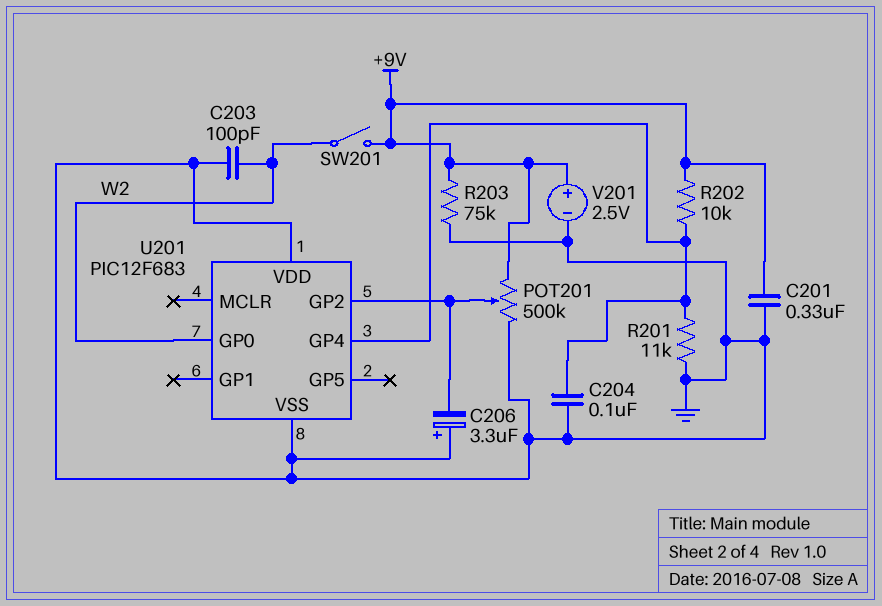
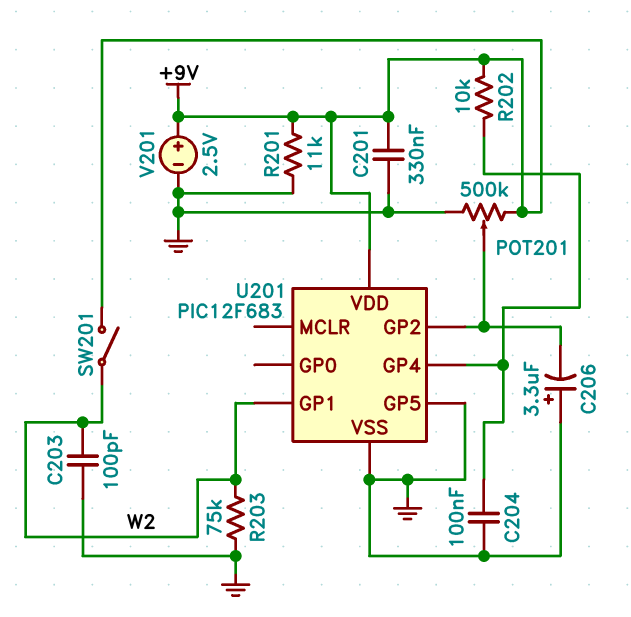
R201: 11k (GND, U201/GP4) -> 11k (+9V, GND)
R203: 75k (+9V, GND) -> 75k (GND, W2)
U201 pin GP0: W2 -> none
U201 pin GP1: none -> W2
U201 pin GP5: none -> GND
U201 pin VDD: GND -> +9V

